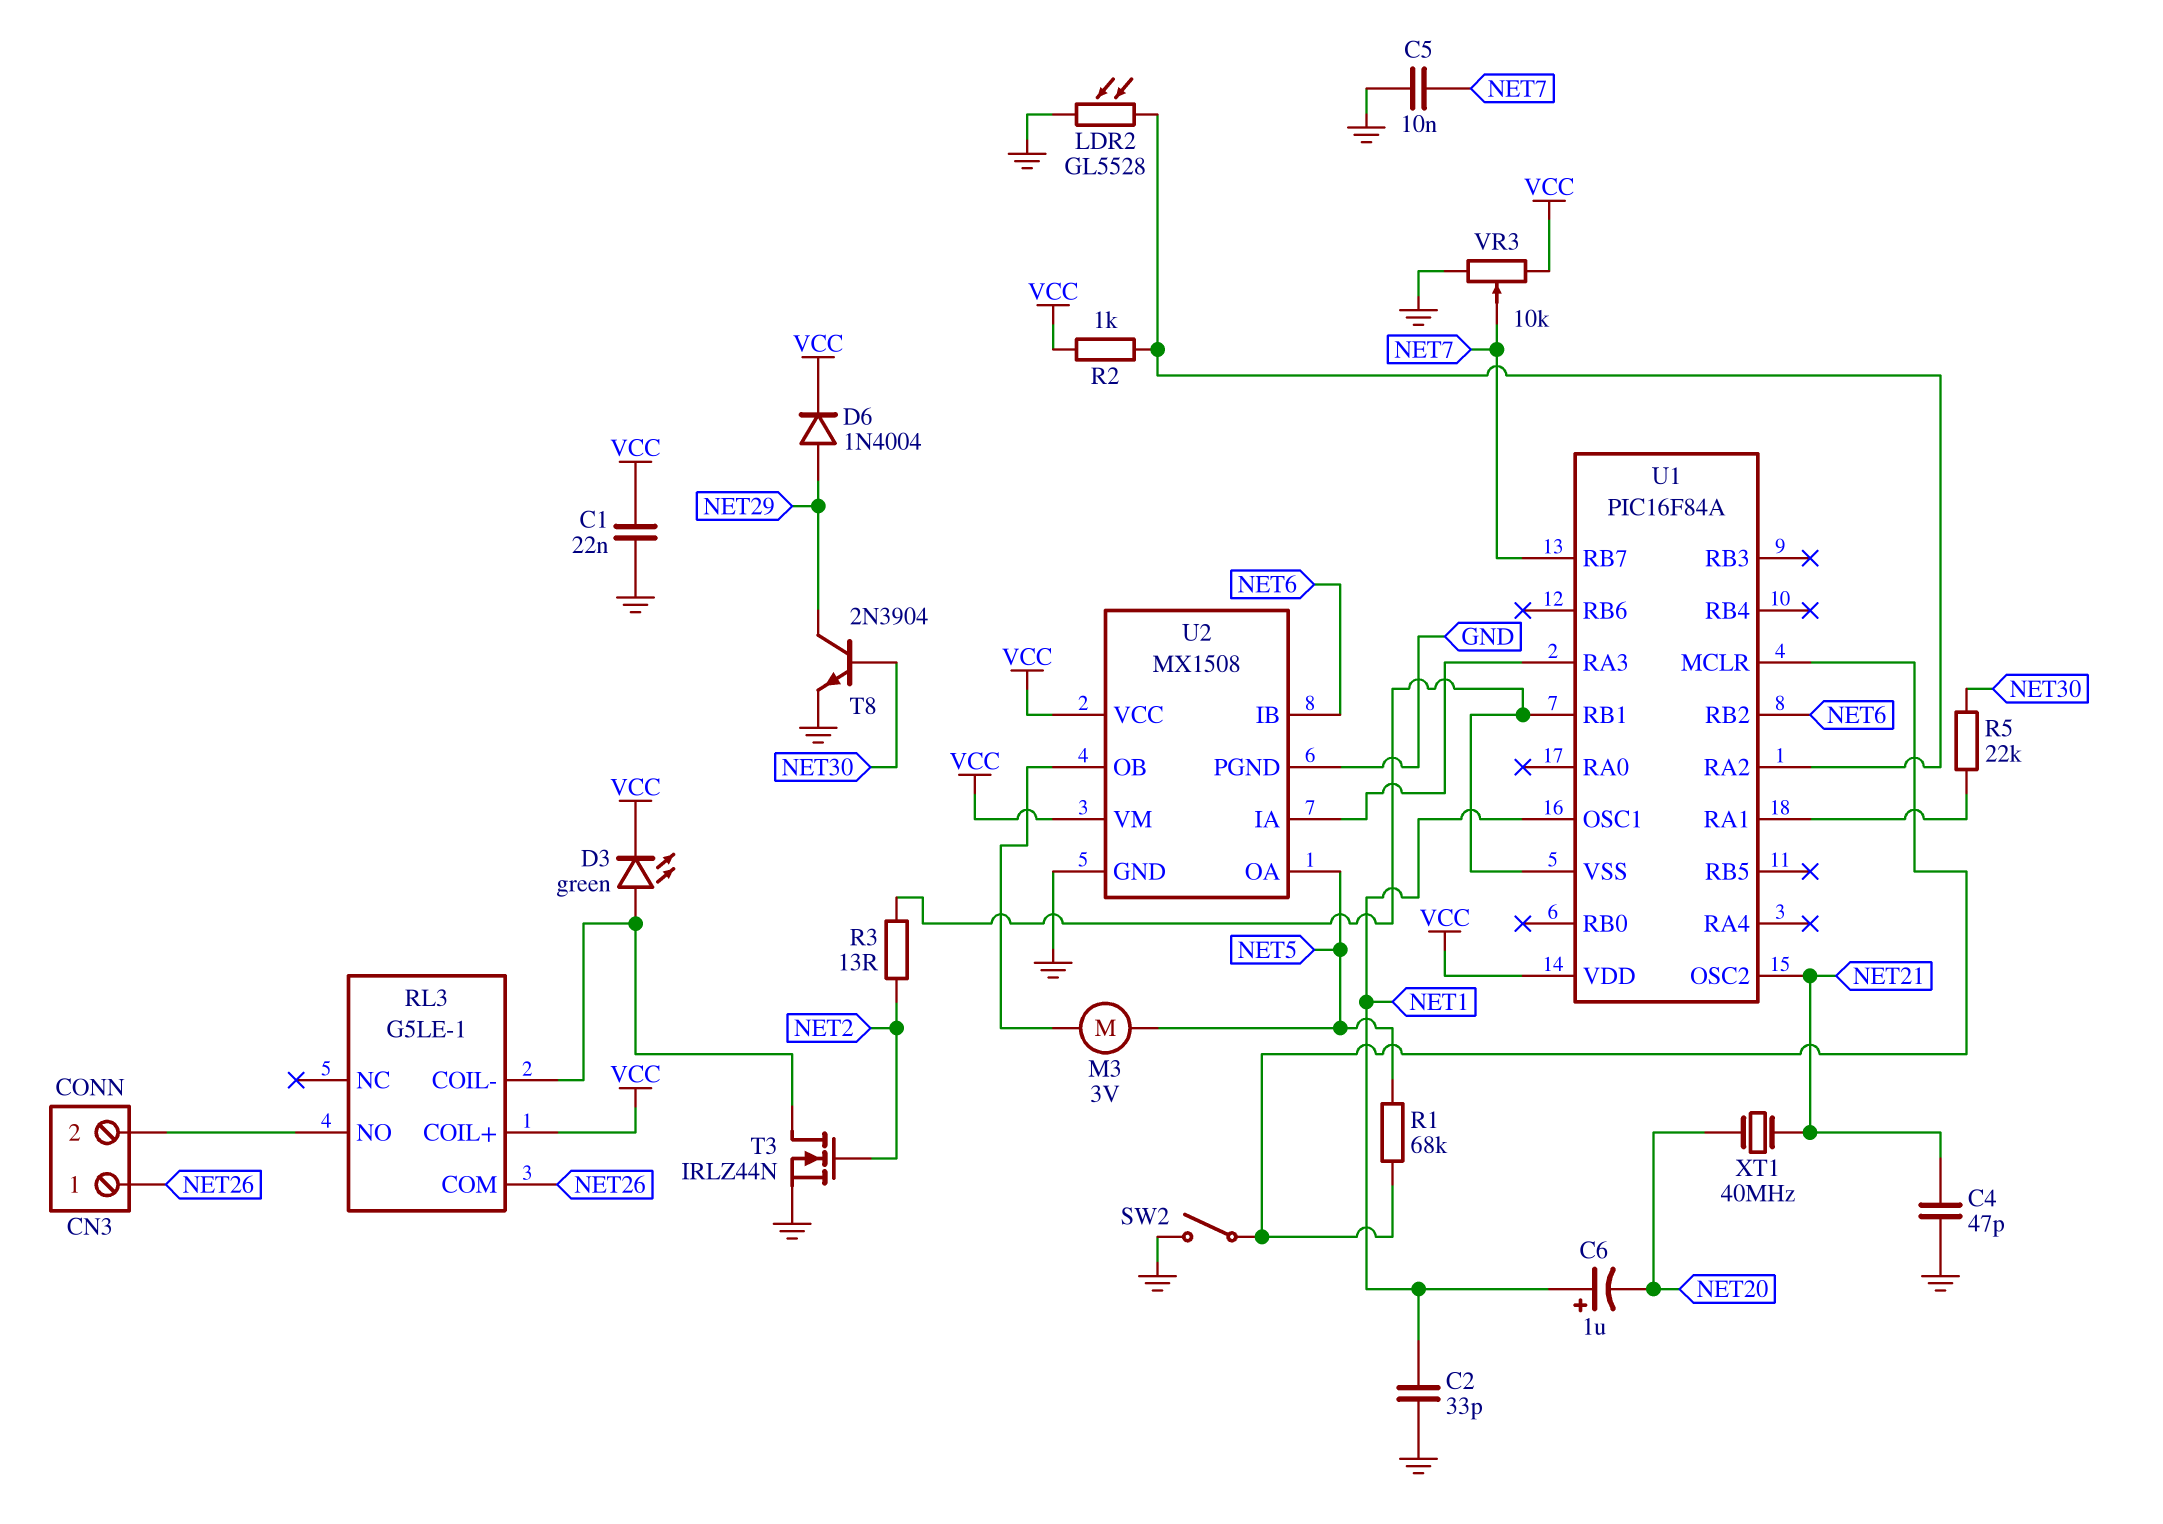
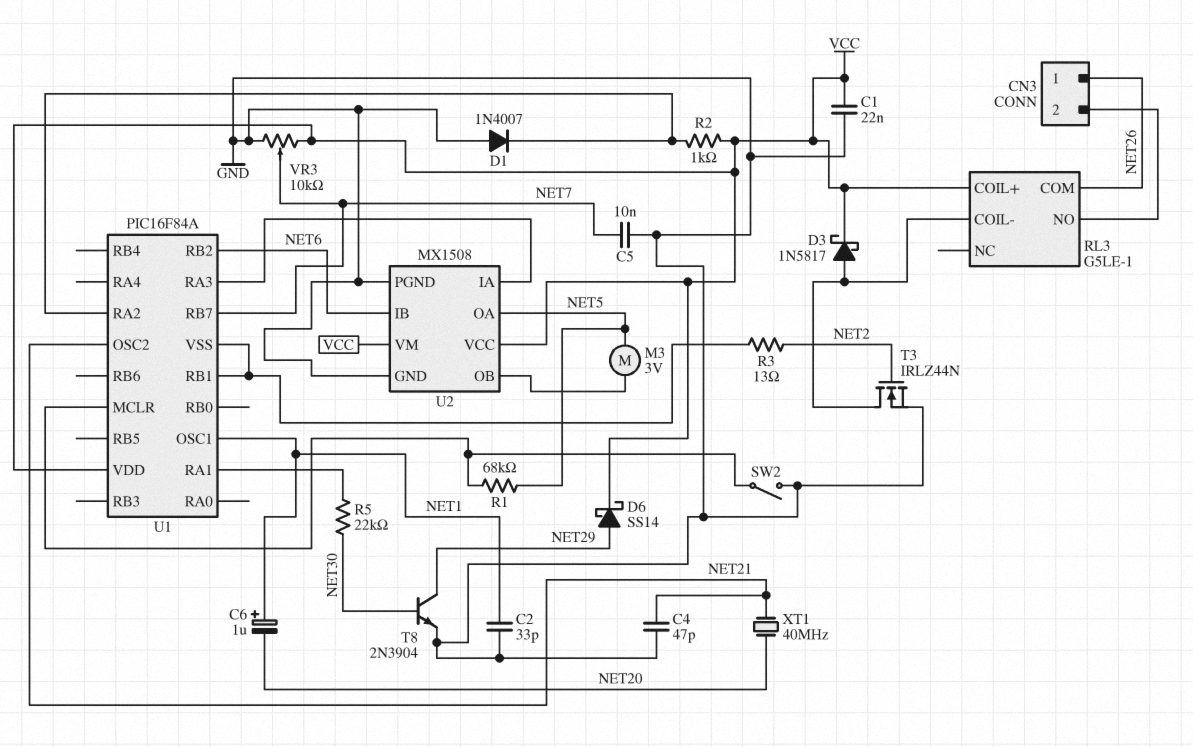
D1: none -> diode 1N4007 (A GND, K U1/RA2)
D3: LED green (A RL3/COIL-, K VCC) -> schottky 1N5817 (A RL3/COIL-, K VCC)
D6: diode 1N4004 (A NET29, K VCC) -> schottky SS14 (A NET29, K VCC)
LDR2: GL5528 (GND, U1/RA2) -> none

